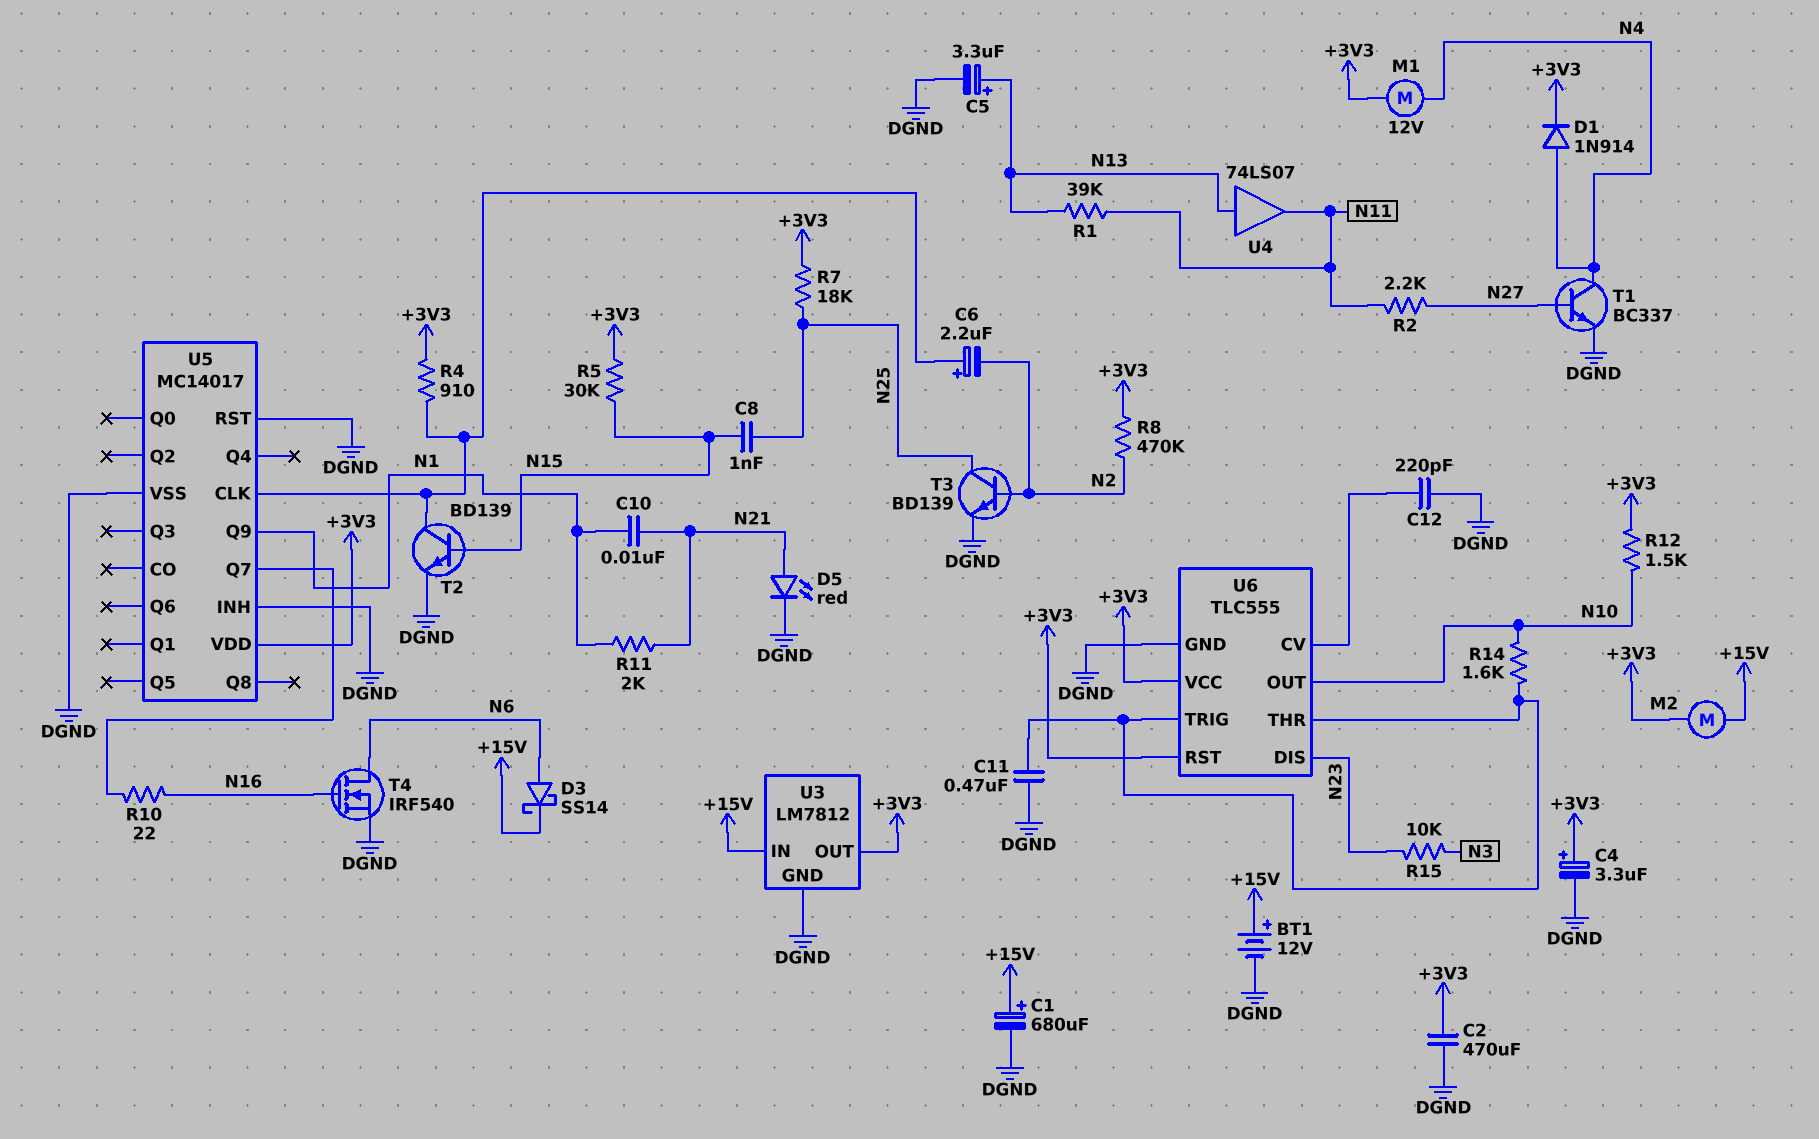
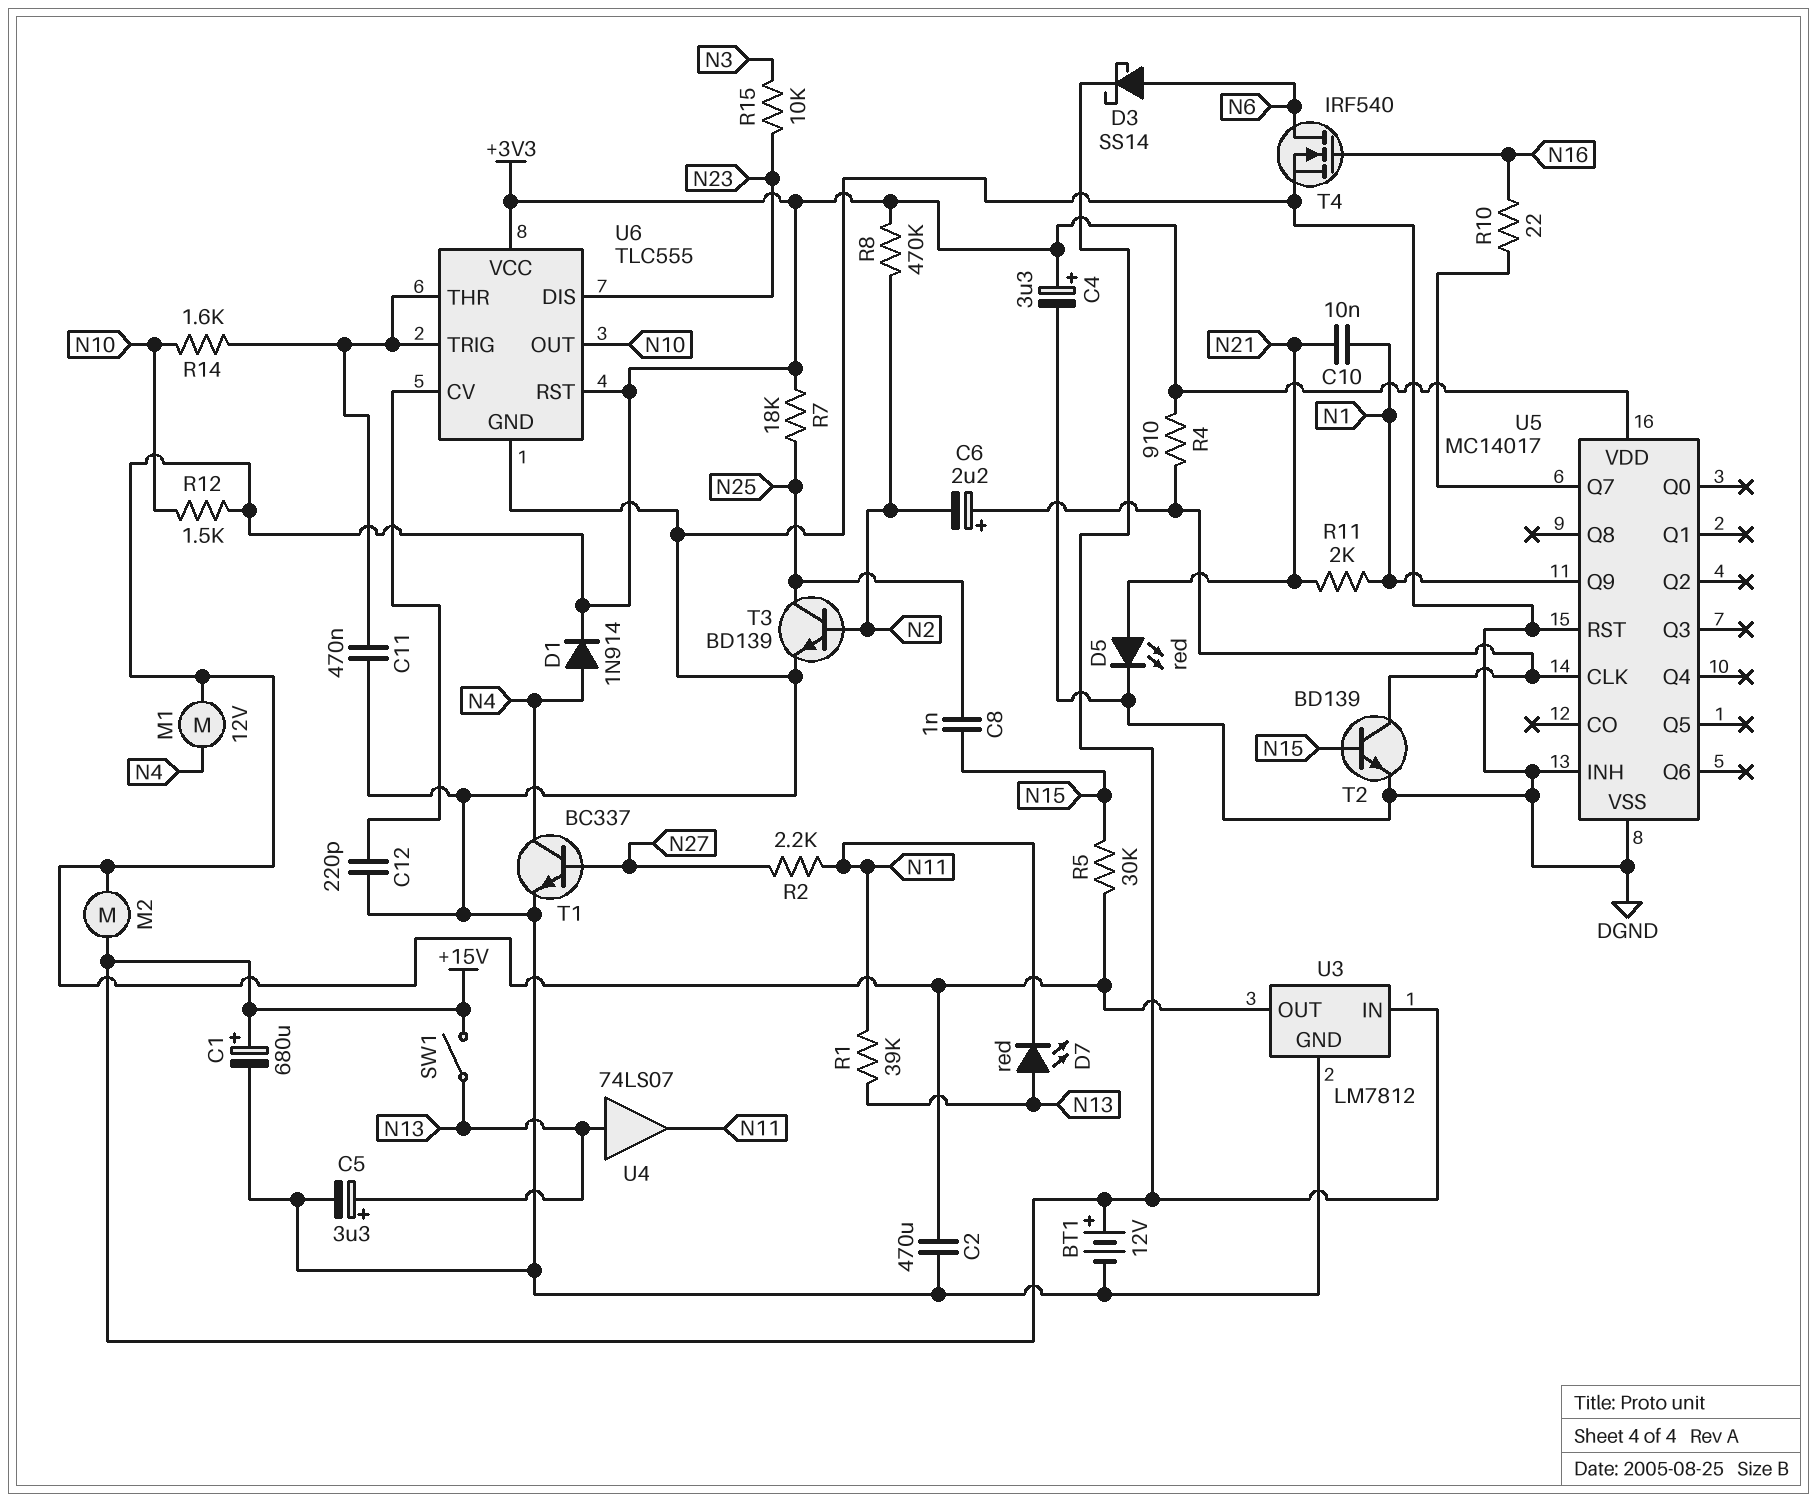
D7: none -> LED red (A N13, K N11)
SW1: none -> switch (+15V, N13)

